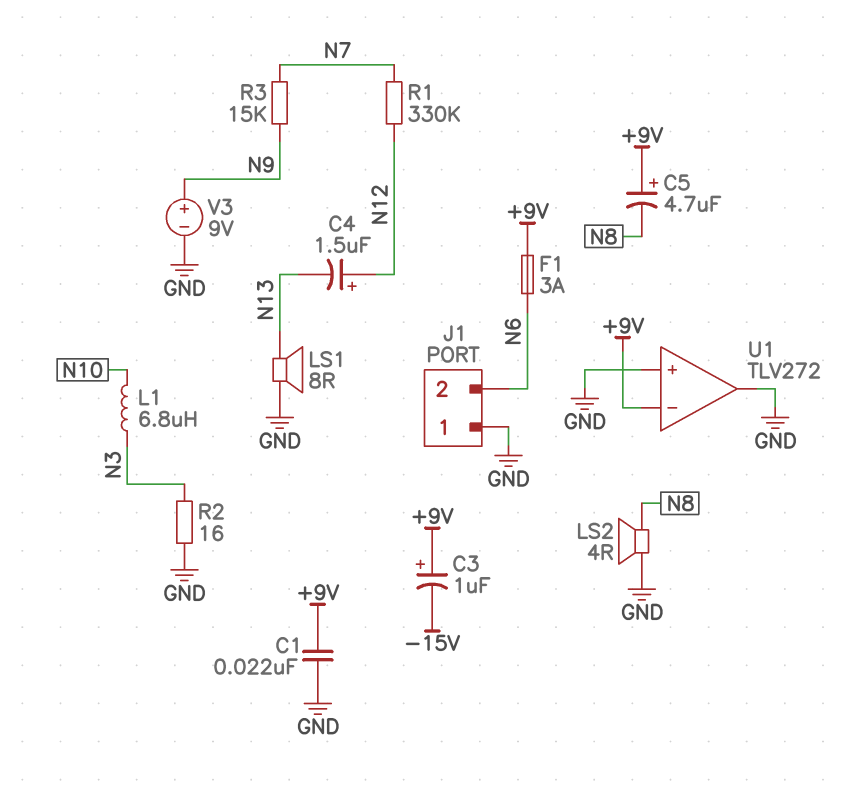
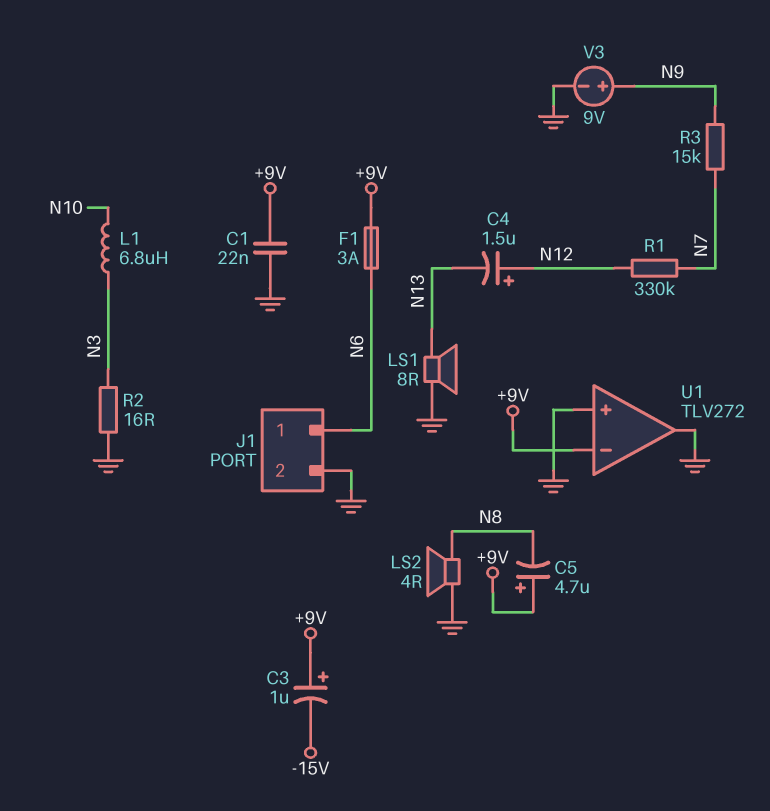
J1 pin 1: GND -> N6
J1 pin 2: N6 -> GND

